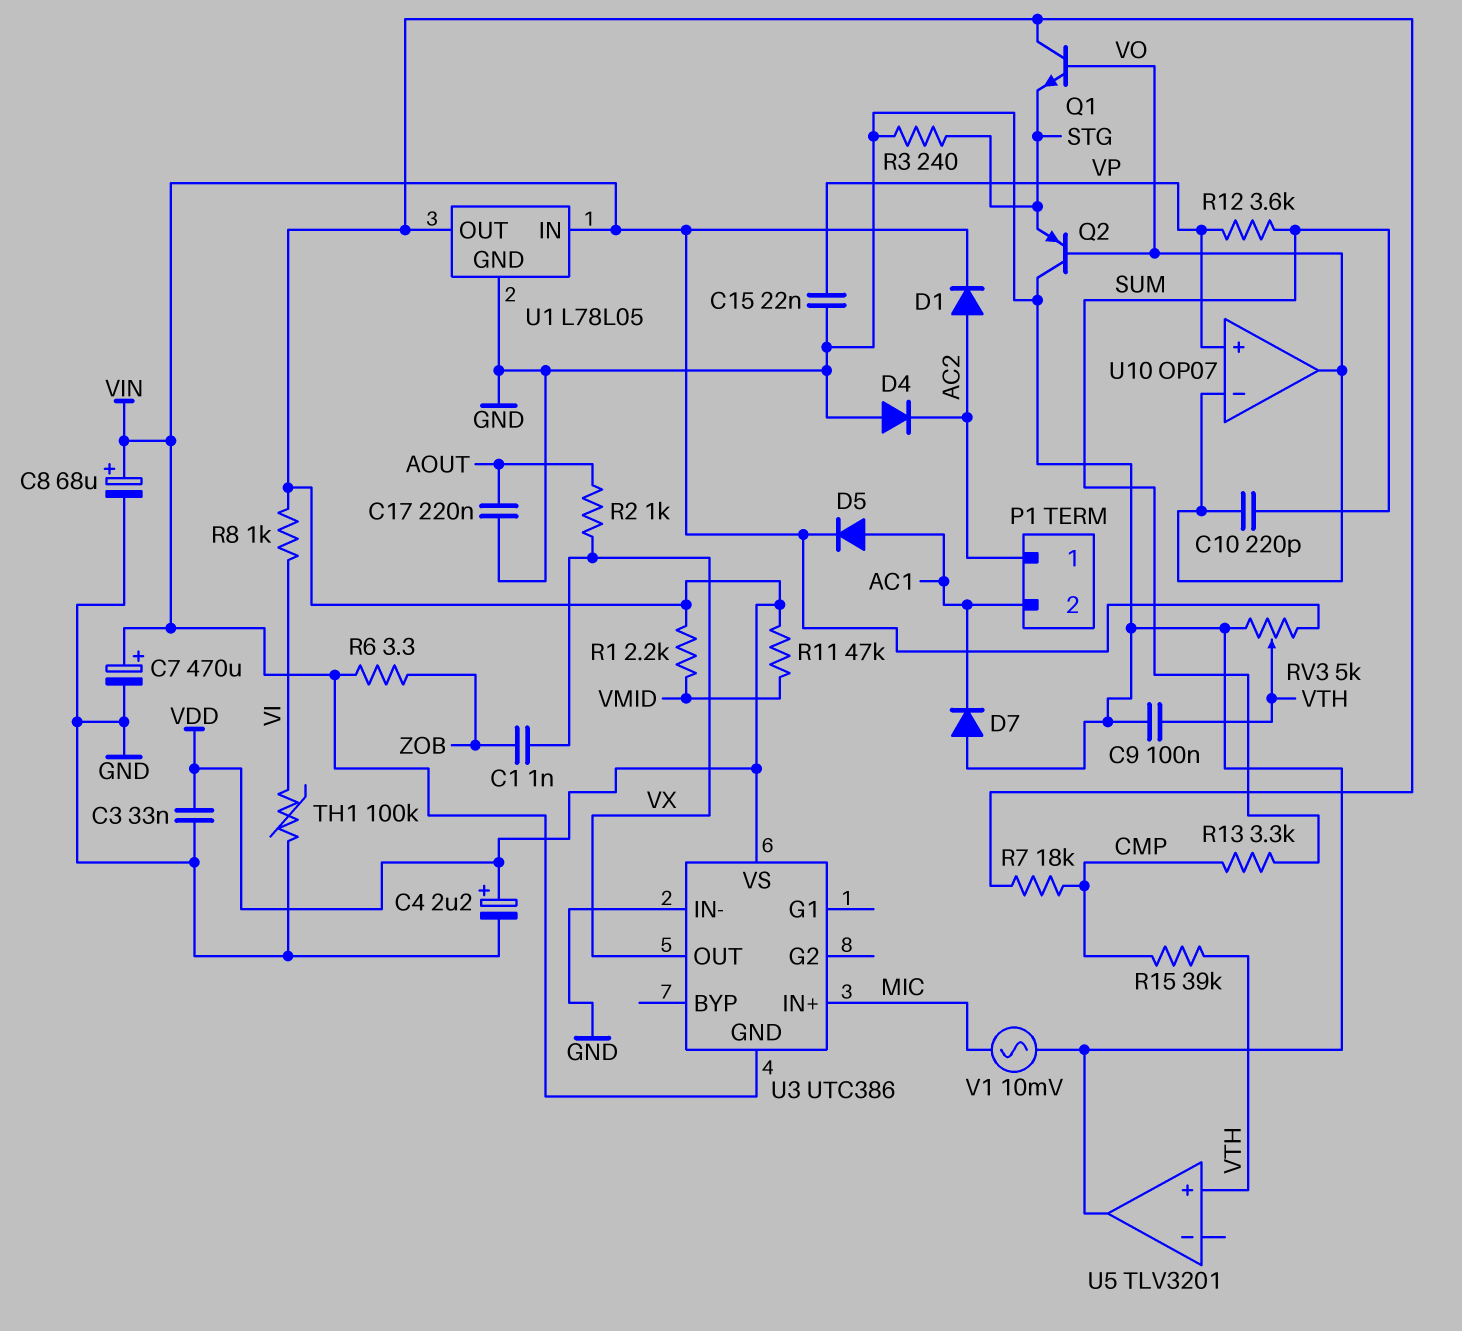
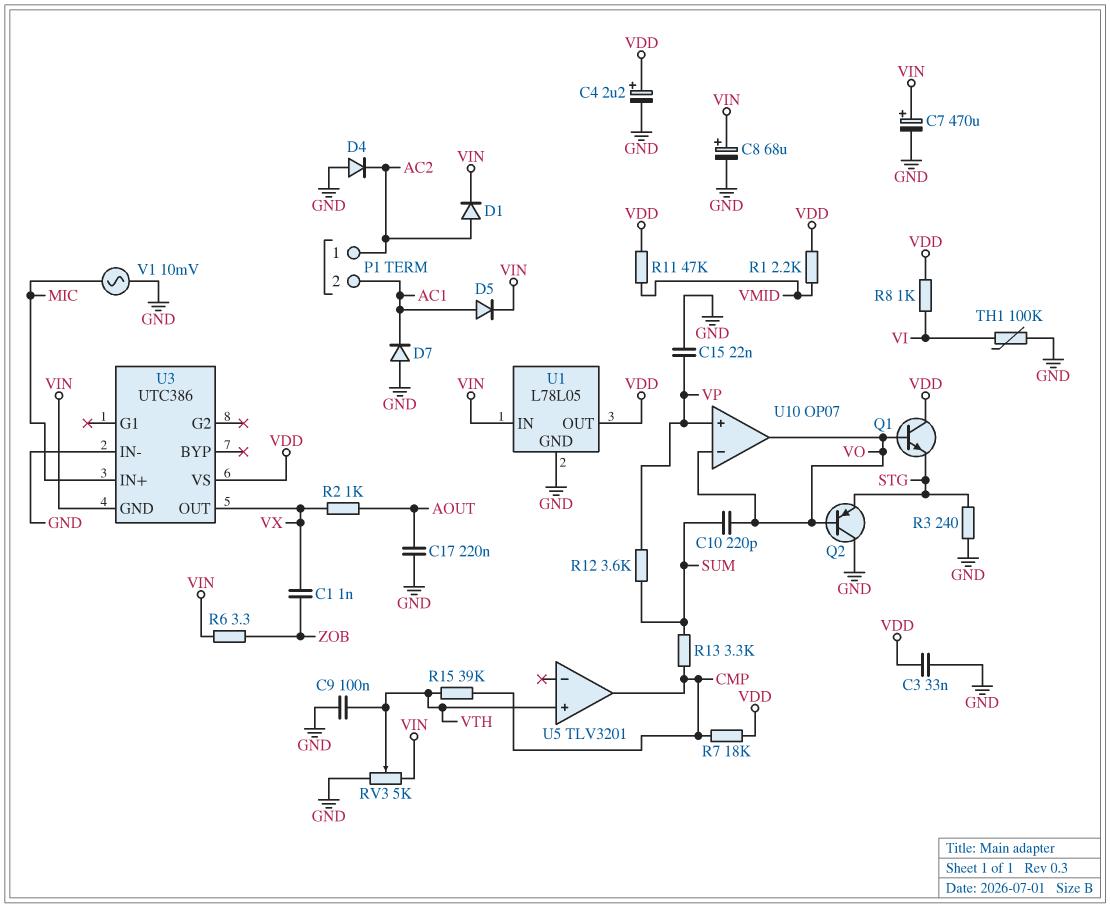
U5 pin out: GND -> CMP

